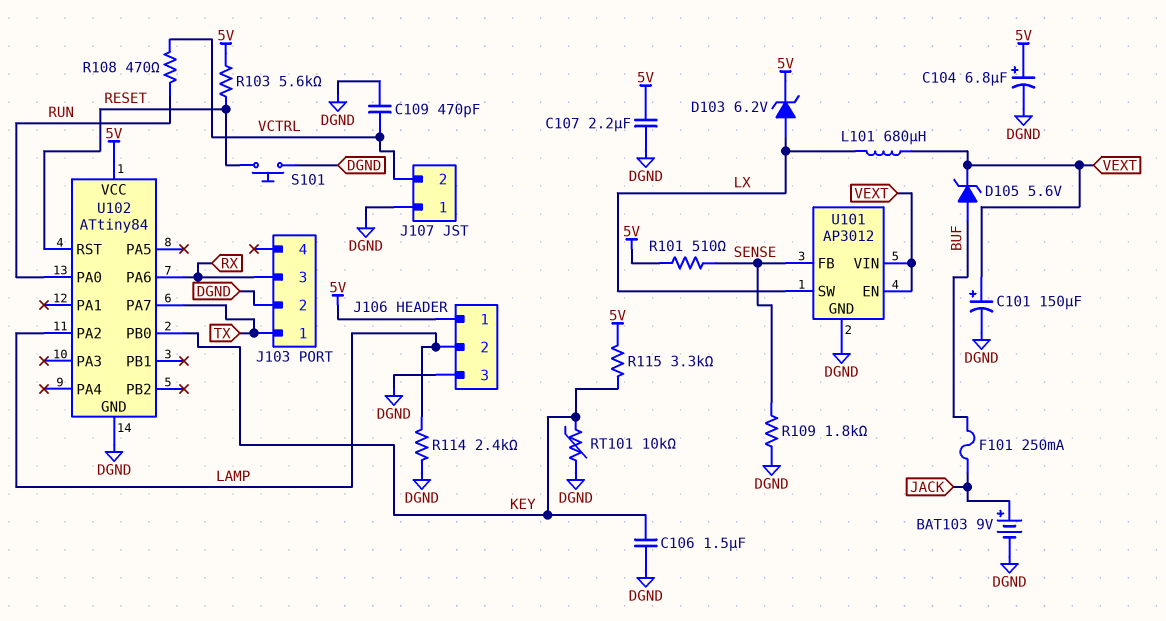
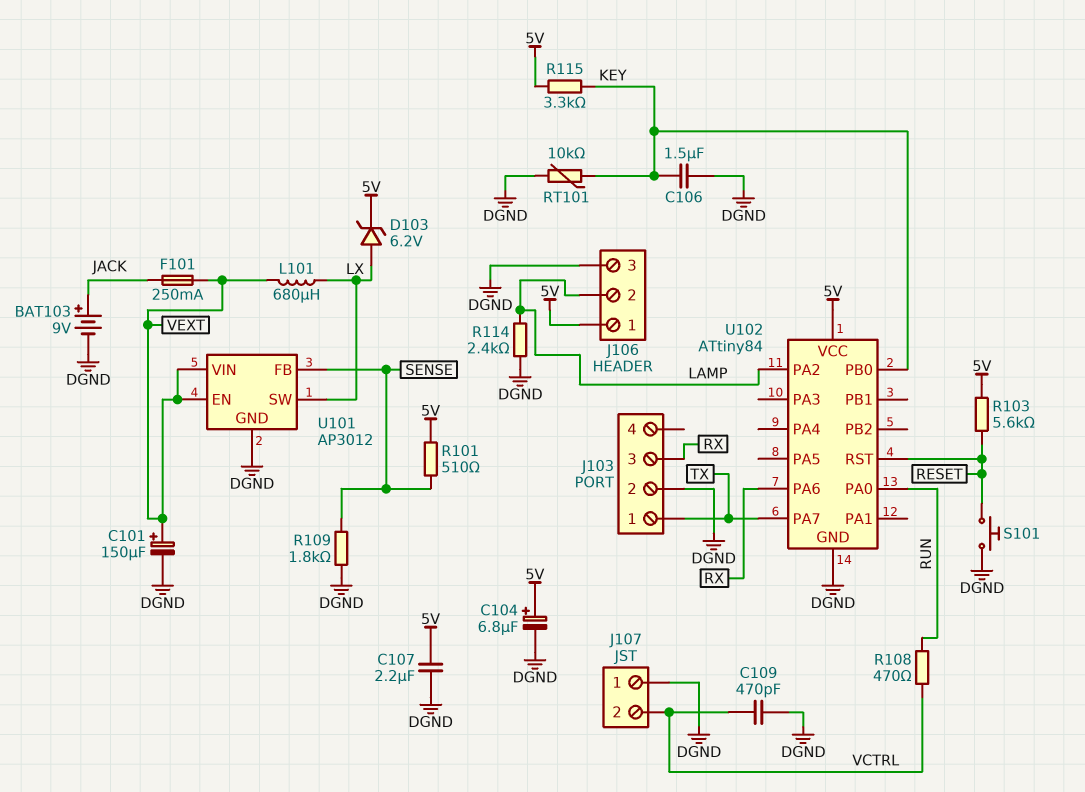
D105: zener 5.6V (A BUF, K VEXT) -> none
F101: 250mA (BUF, JACK) -> 250mA (JACK, VEXT)

